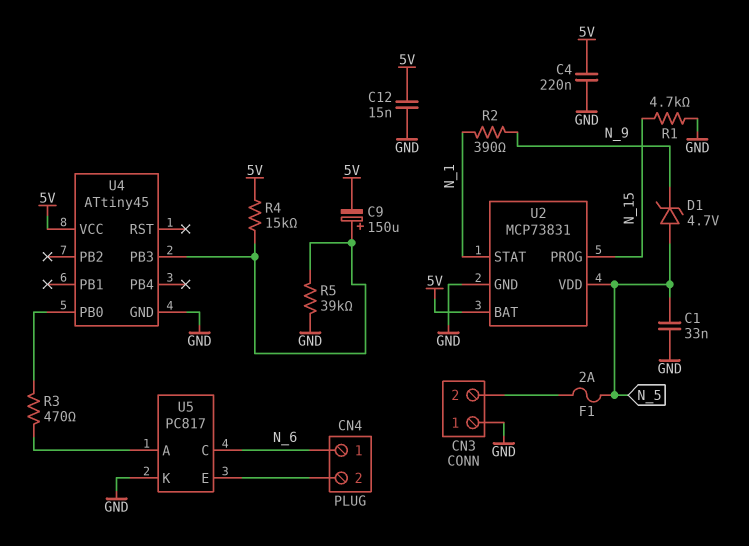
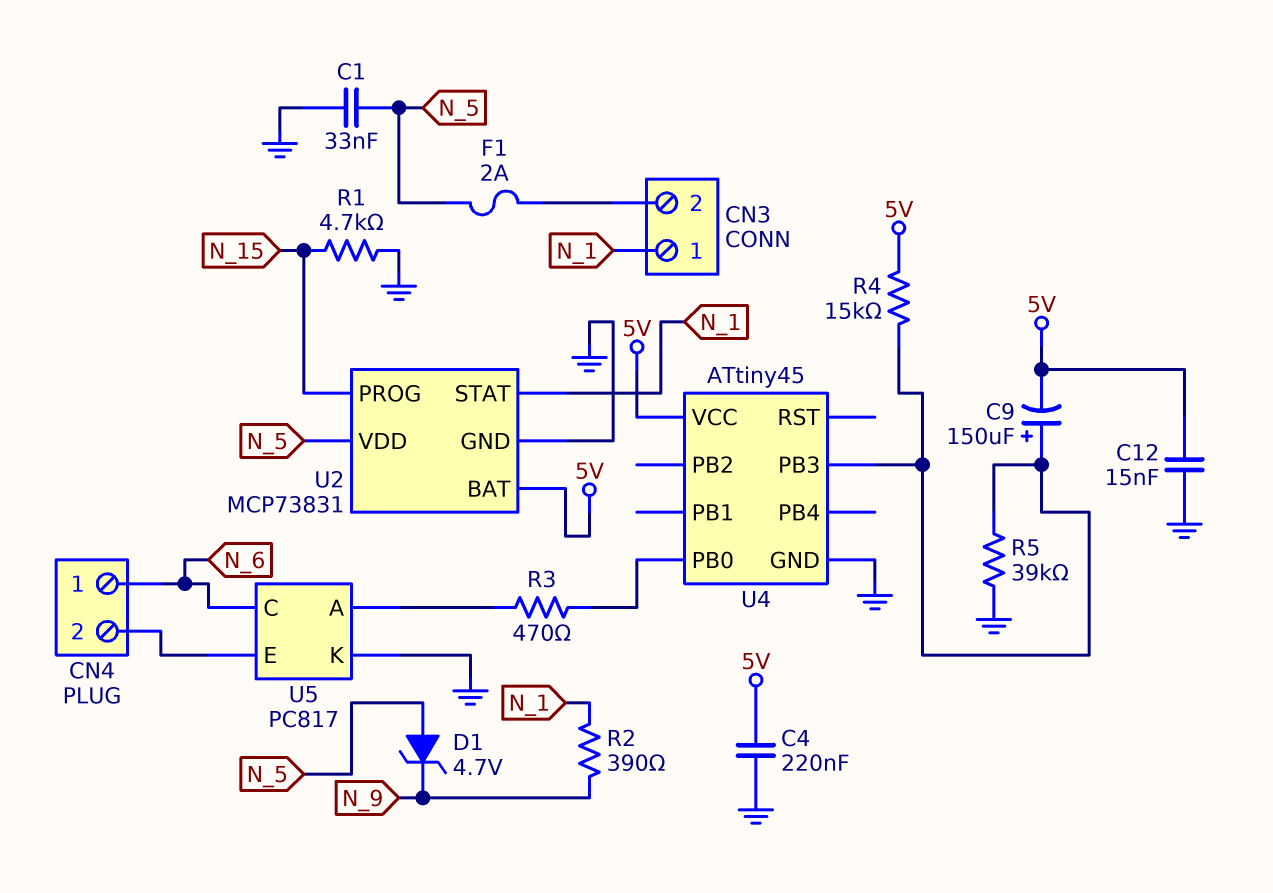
CN3 pin 1: GND -> N_1

